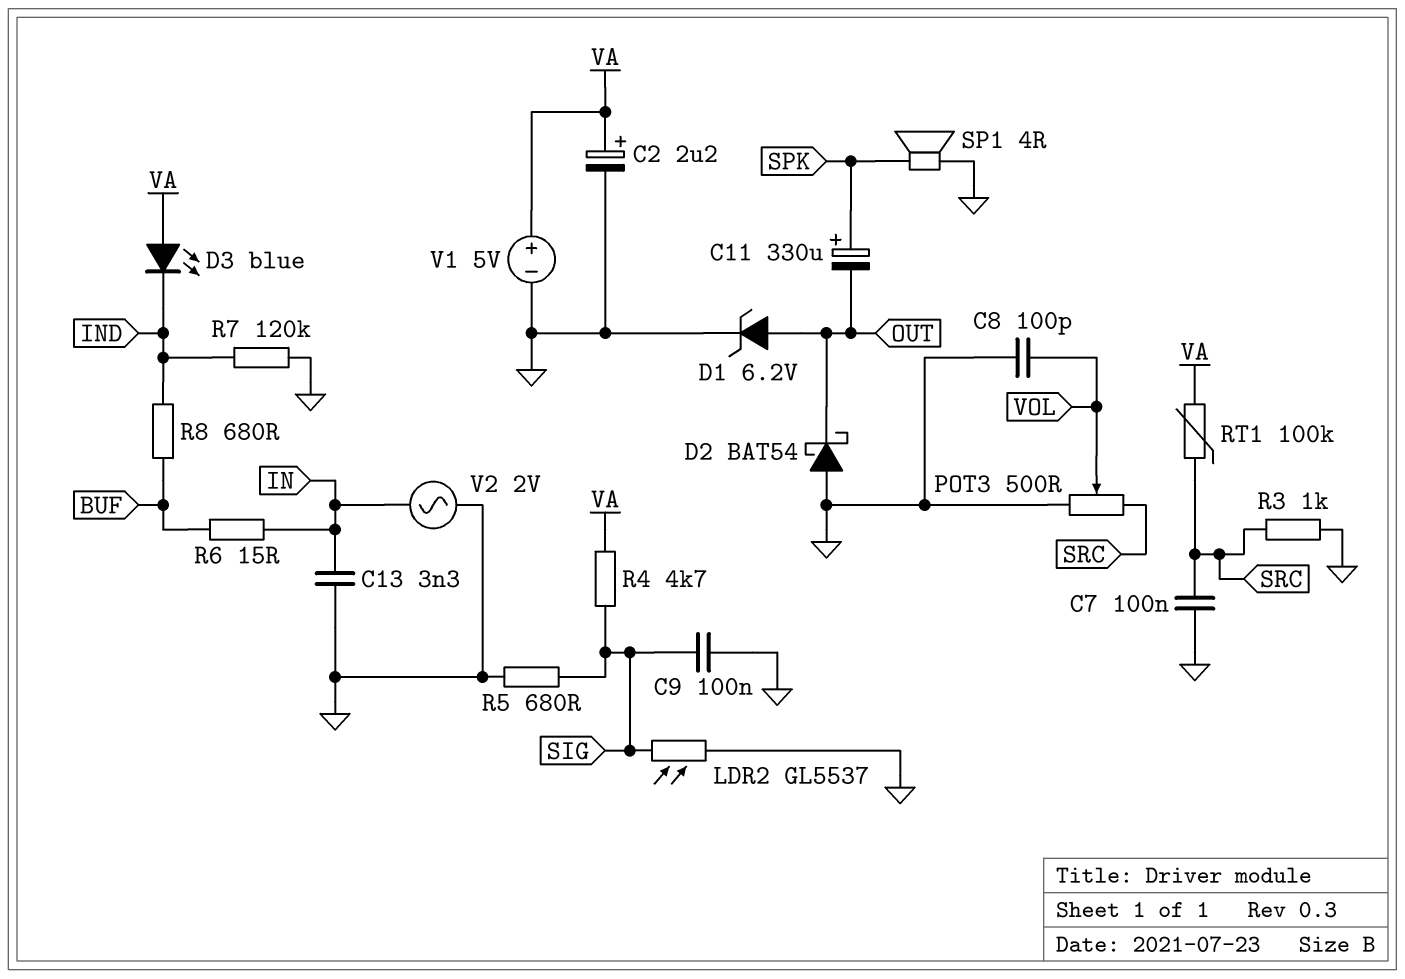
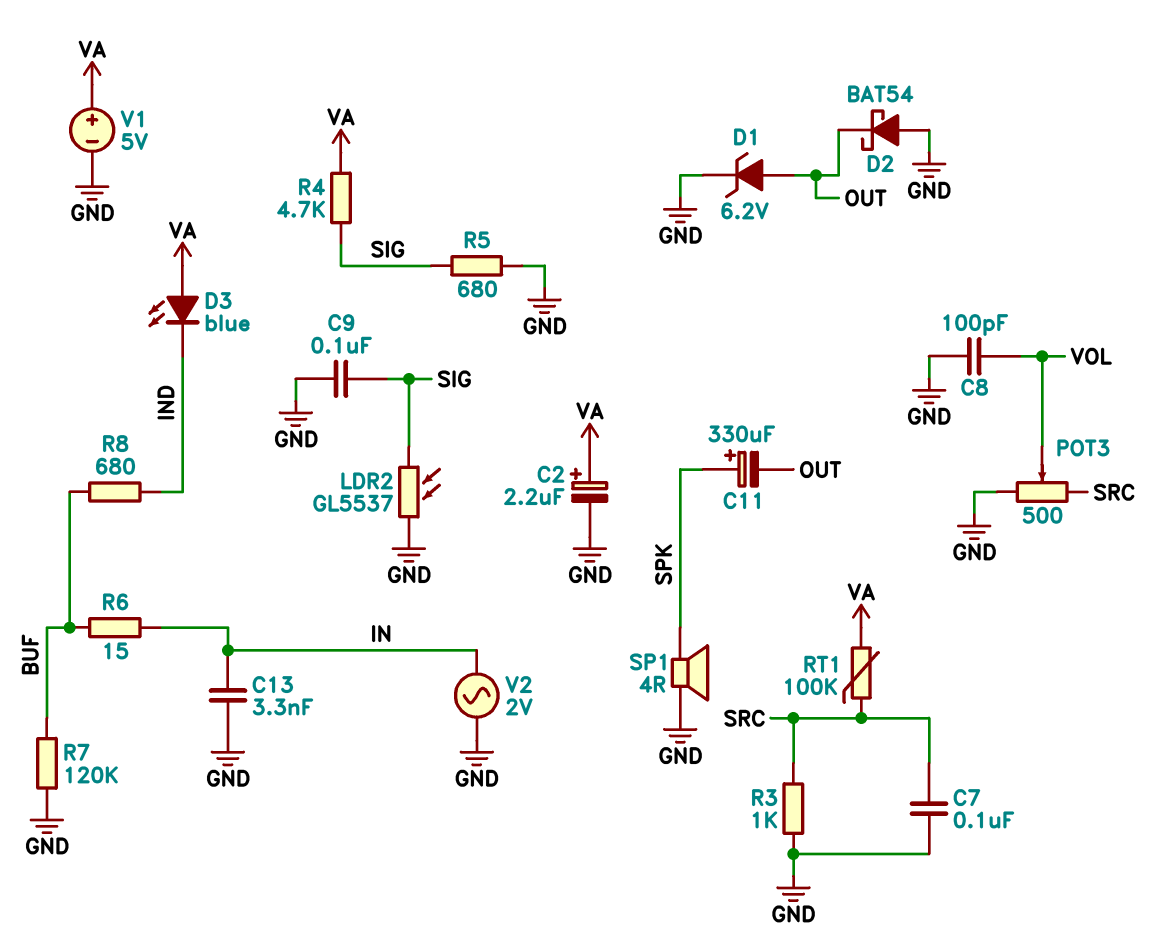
R7: 120k (GND, IND) -> 120k (BUF, GND)

